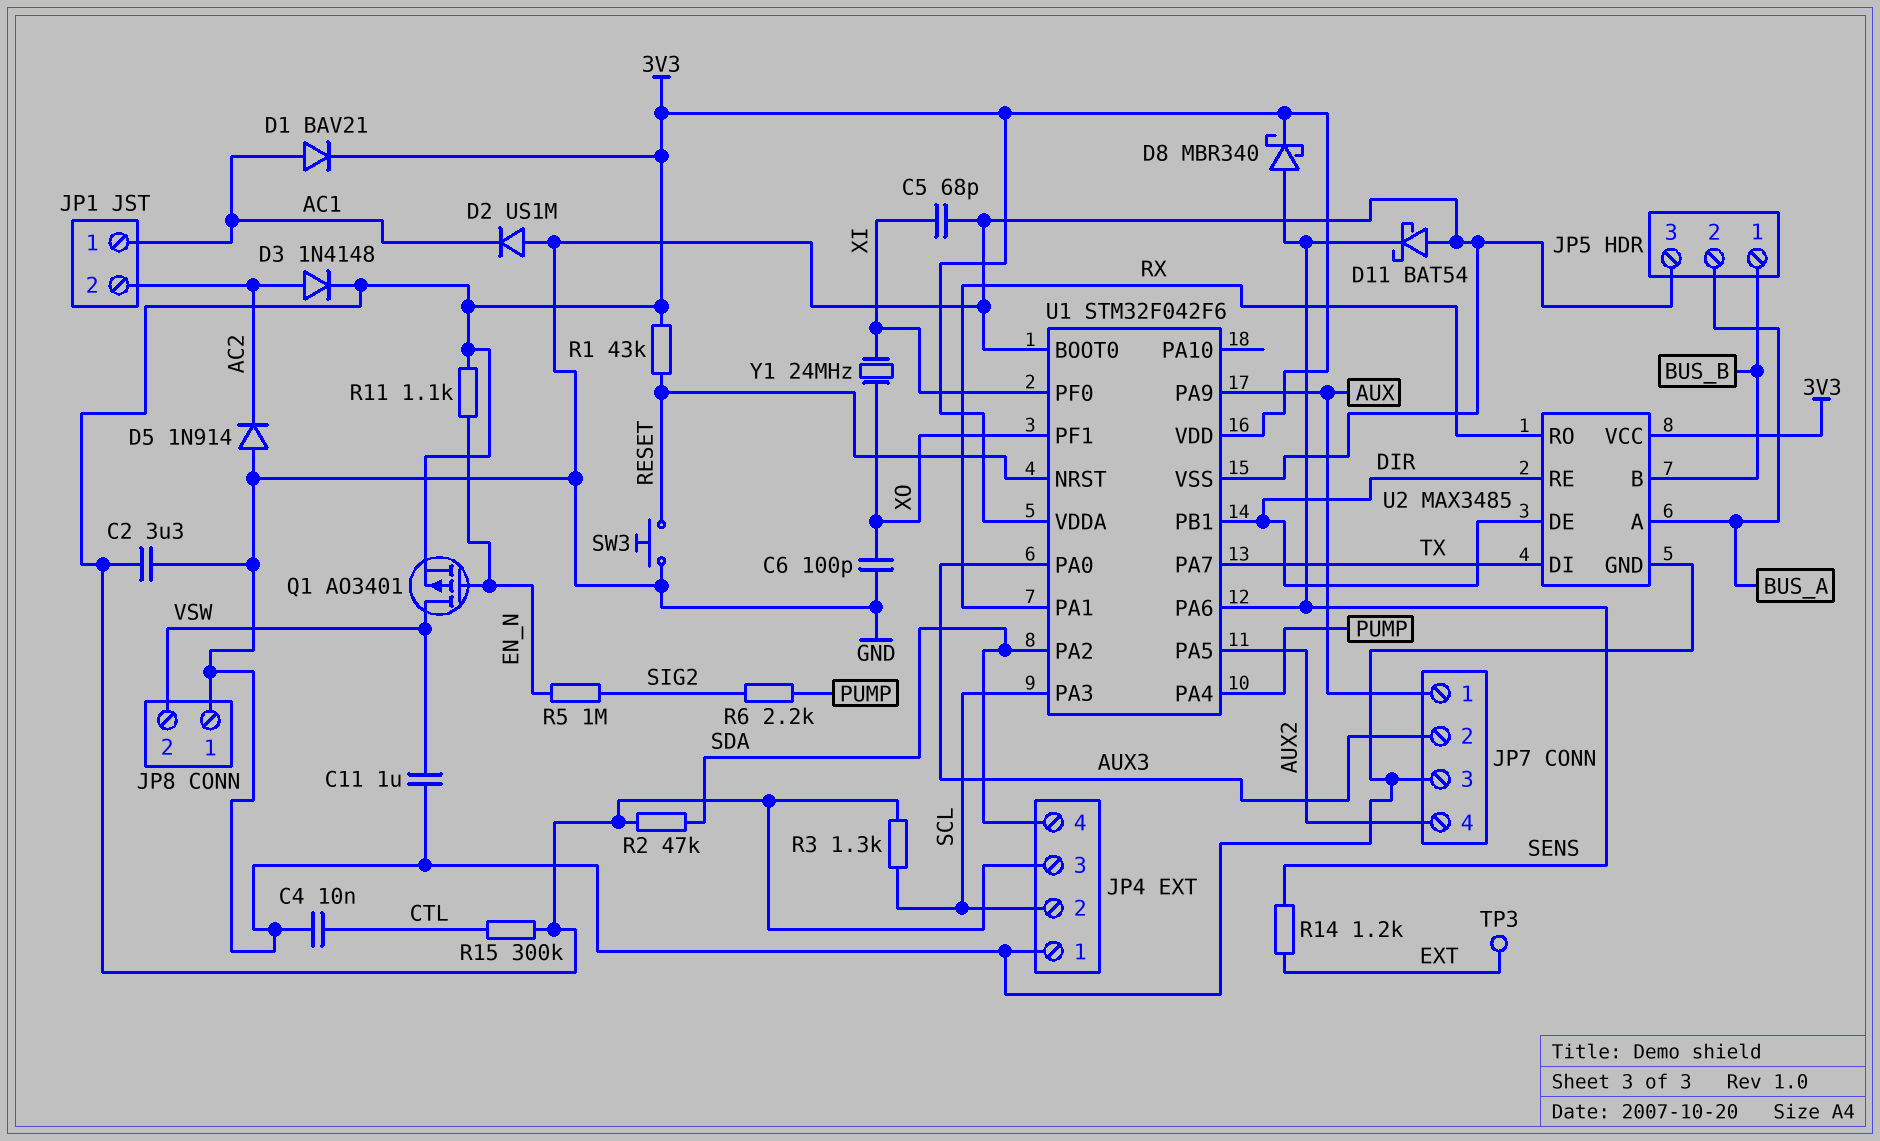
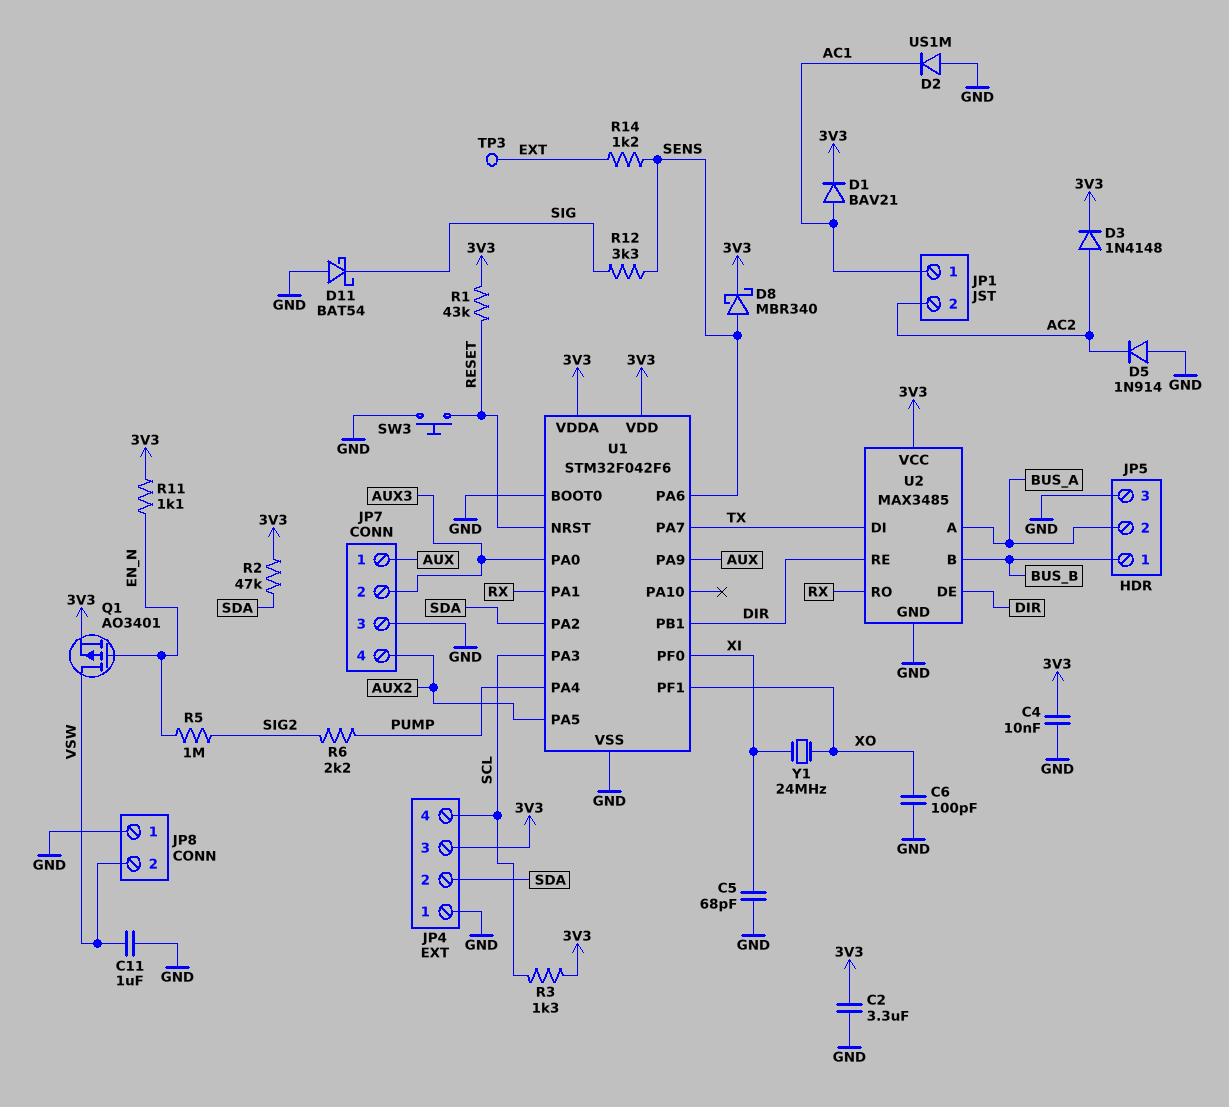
C4: 10nF (CTL, GND) -> 10nF (3V3, GND)
D11: schottky BAT54 (A GND, K SENS) -> schottky BAT54 (A GND, K SIG)
JP4 pin 2: SCL -> SDA
JP4 pin 4: SDA -> SCL
R12: none -> 3.3k (SENS, SIG)
R15: 300k (3V3, CTL) -> none

